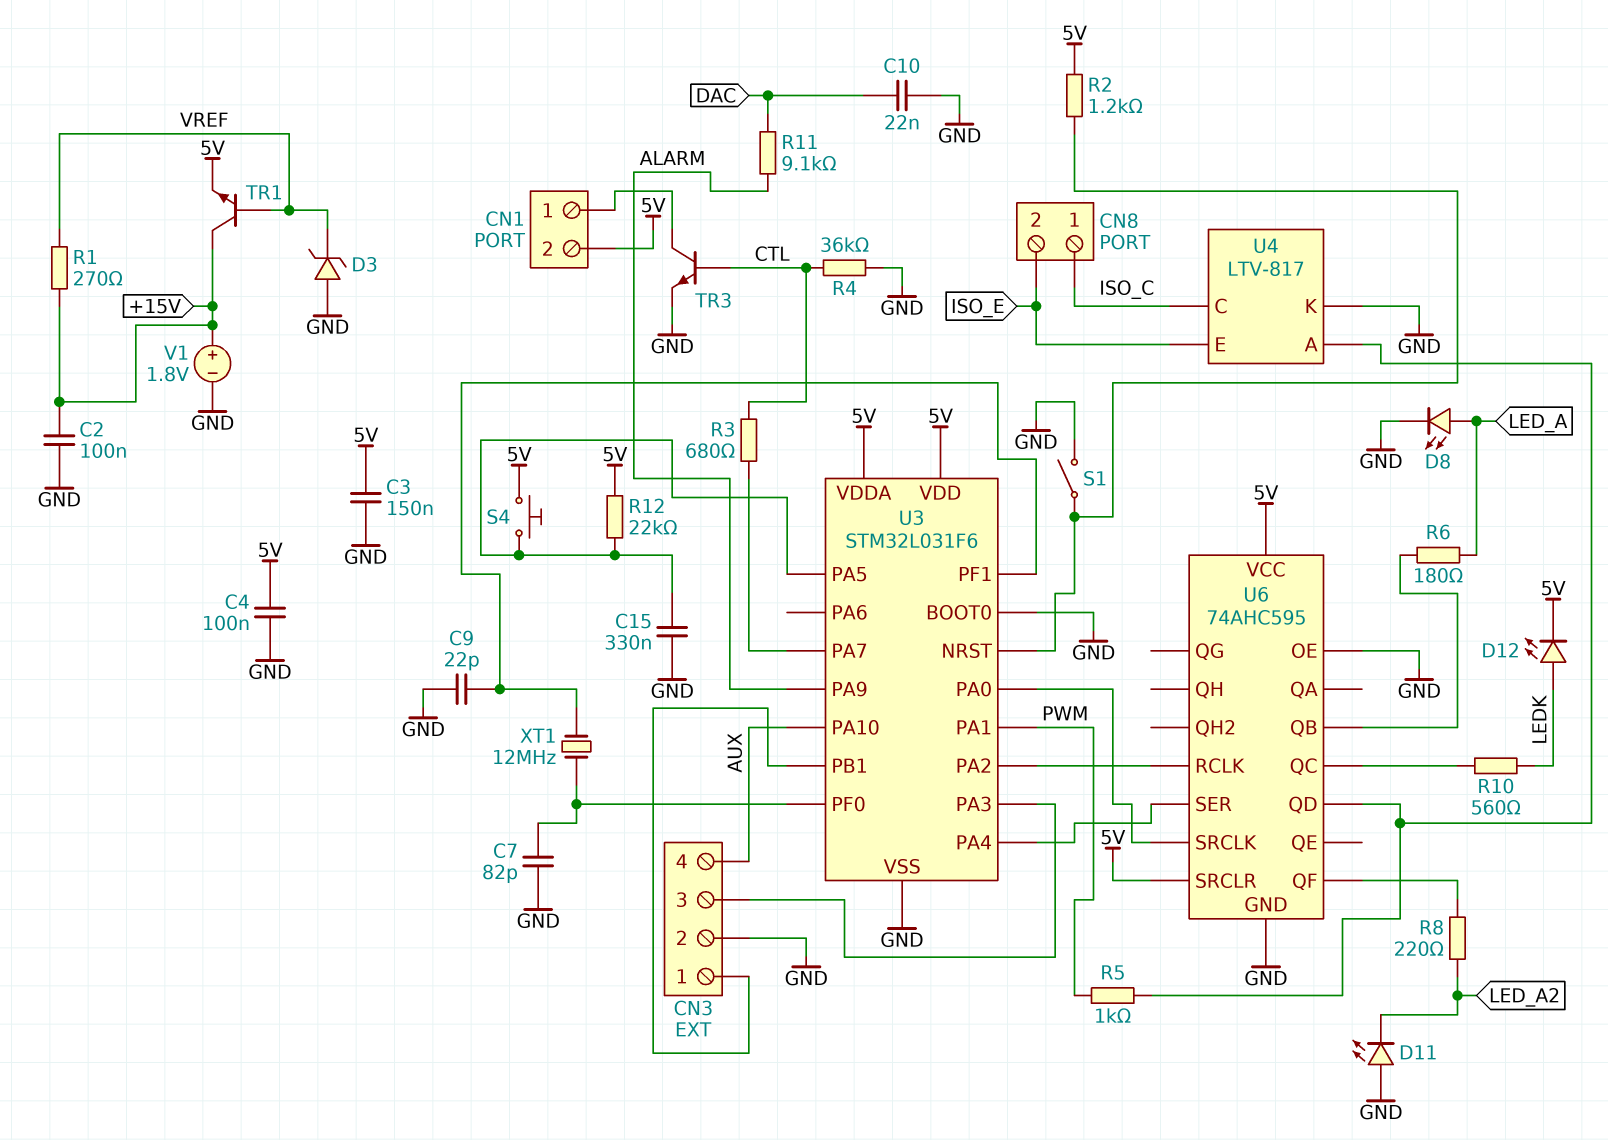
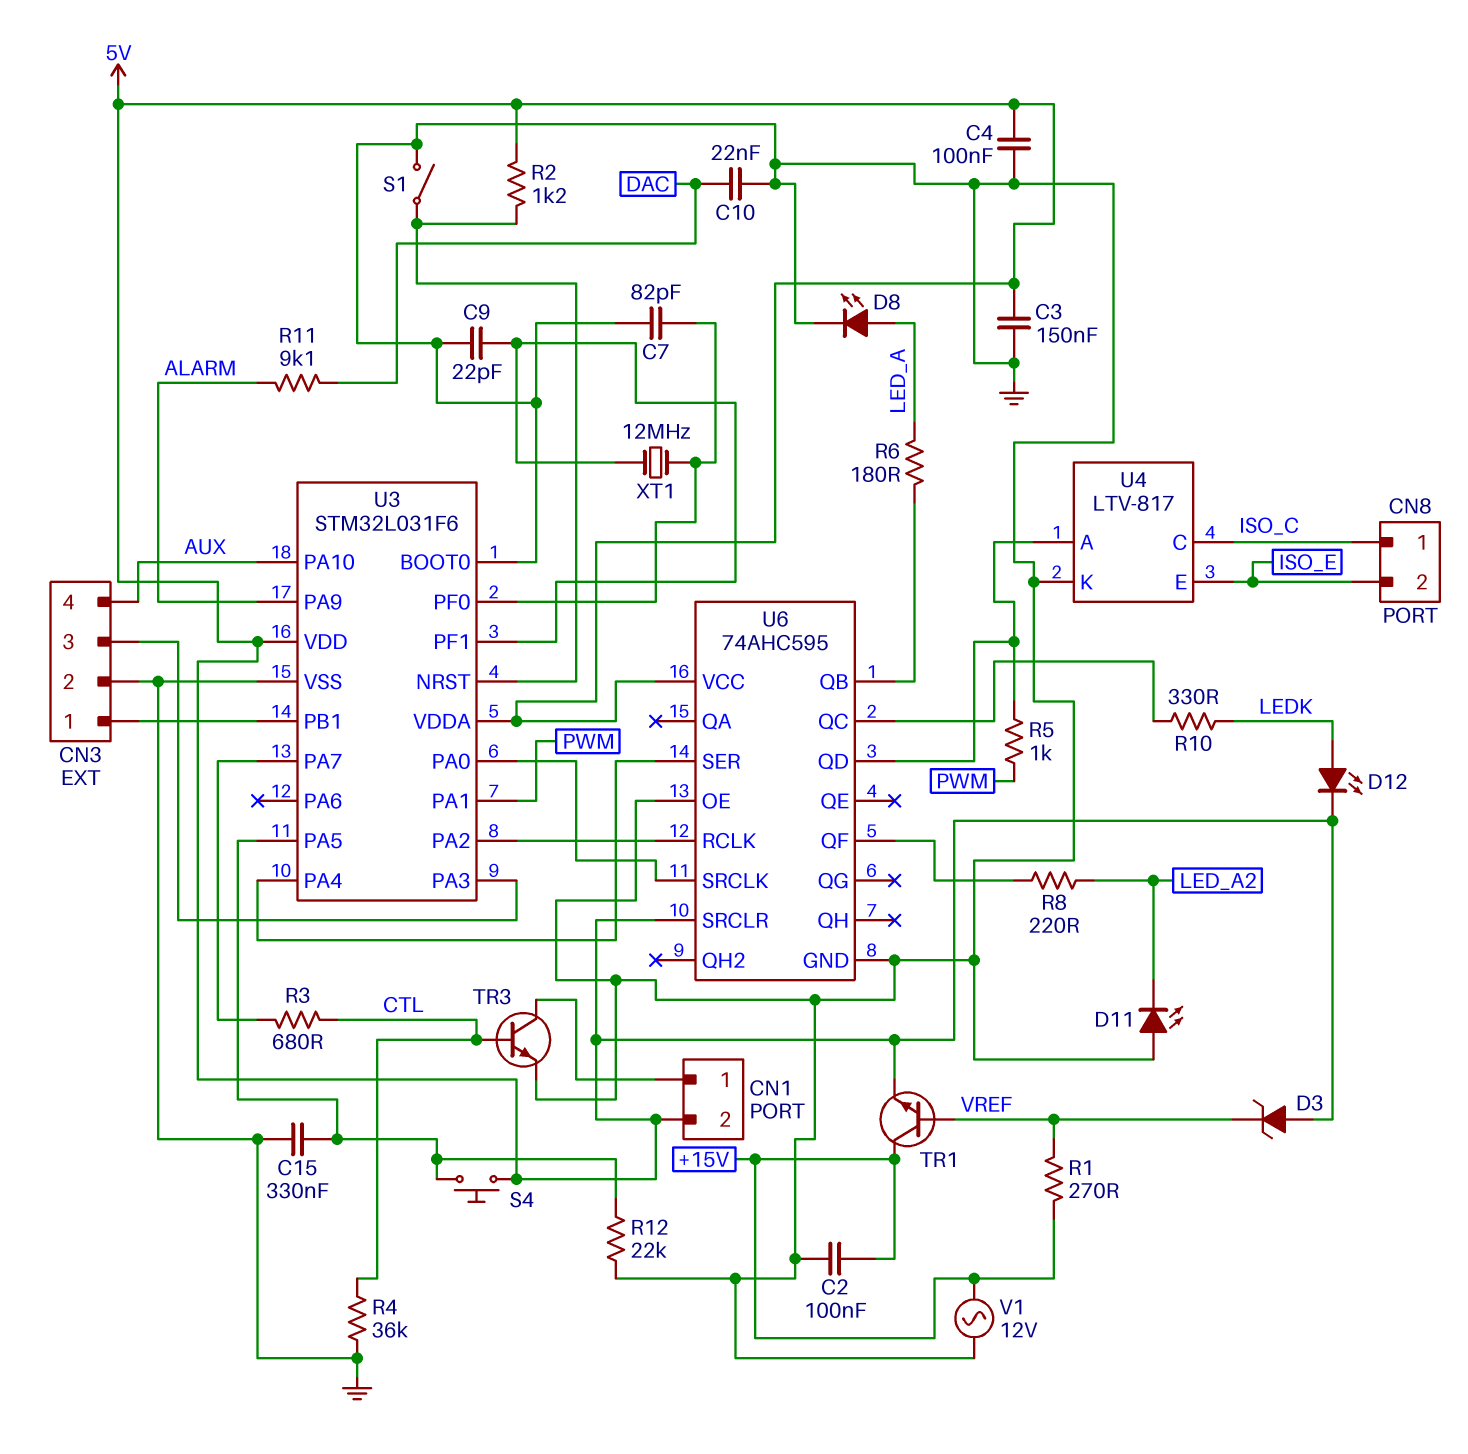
D3: zener (A GND, K VREF) -> zener (A 5V, K VREF)
R10: 560 (LEDK, U6/QC) -> 330 (LEDK, U6/QC)
R12: 22k (5V, U3/PA5) -> 22k (GND, U3/PA5)
V1: 1.8V (plus +15V, minus GND) -> AC 12V (+15V, GND)

